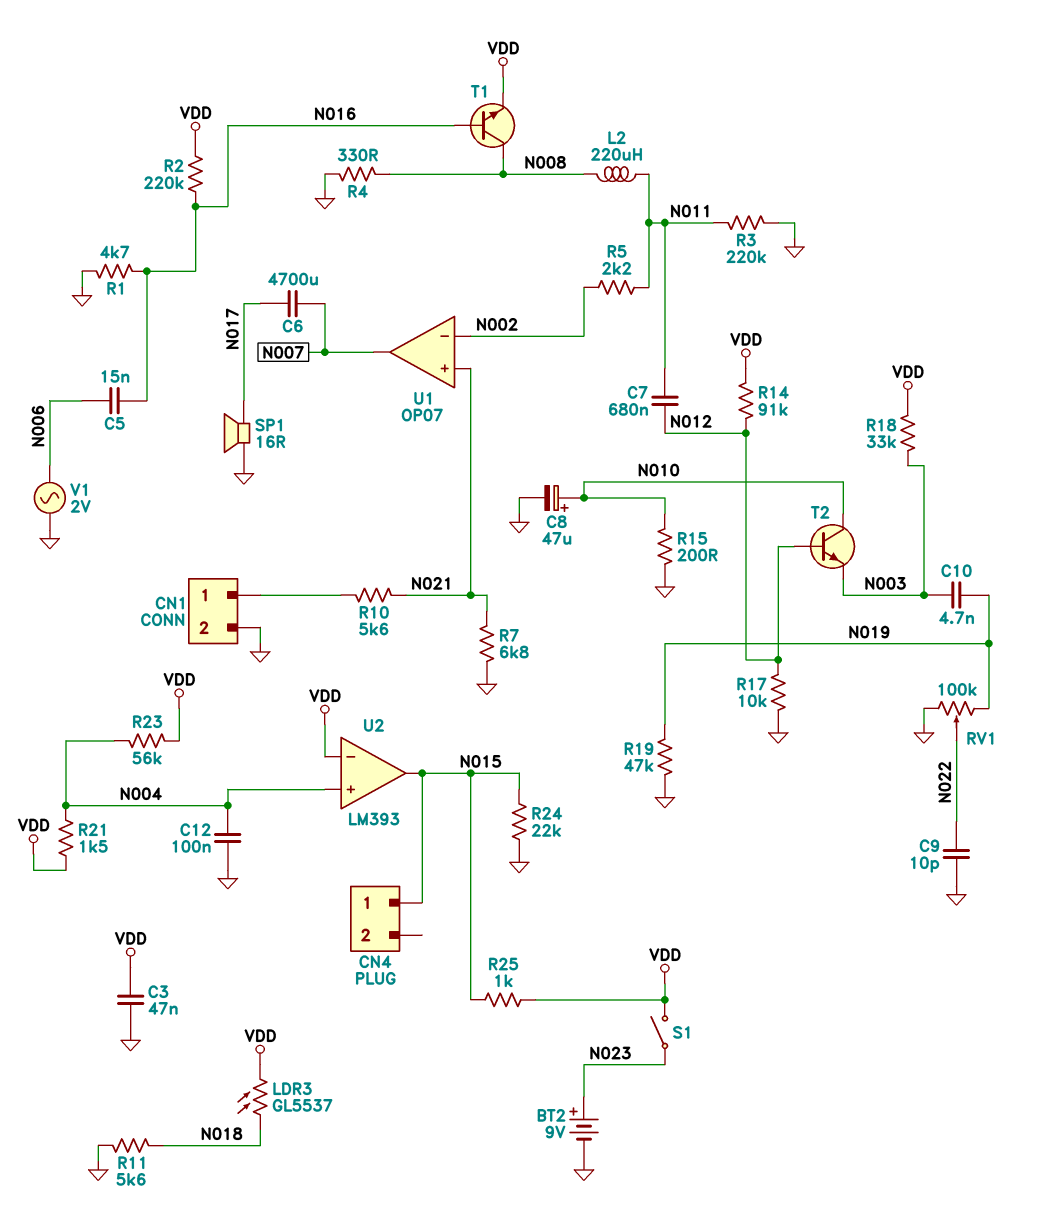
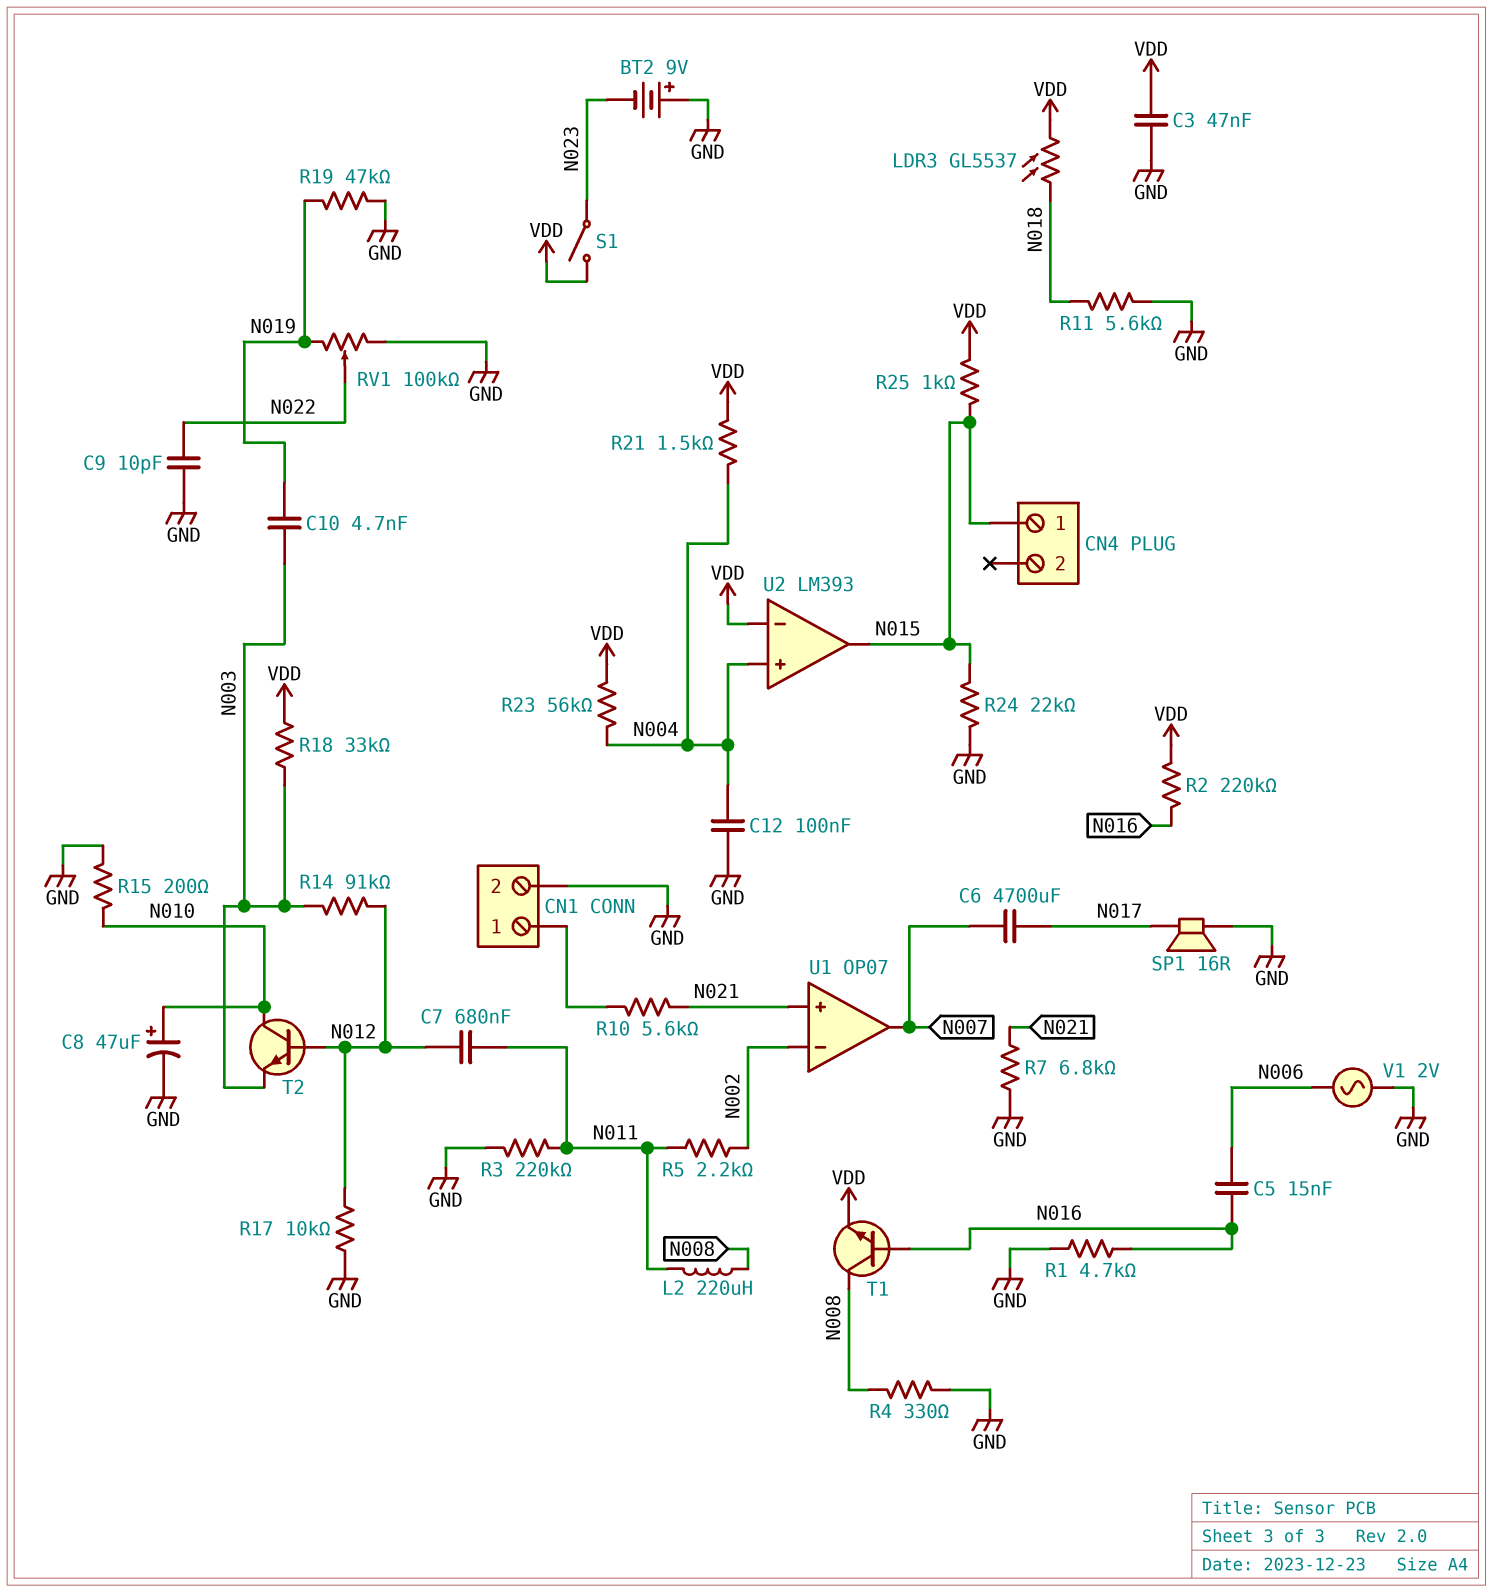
BT2: 9V (plus N023, minus GND) -> 9V (plus GND, minus N023)
R14: 91k (N012, VDD) -> 91k (N003, N012)

